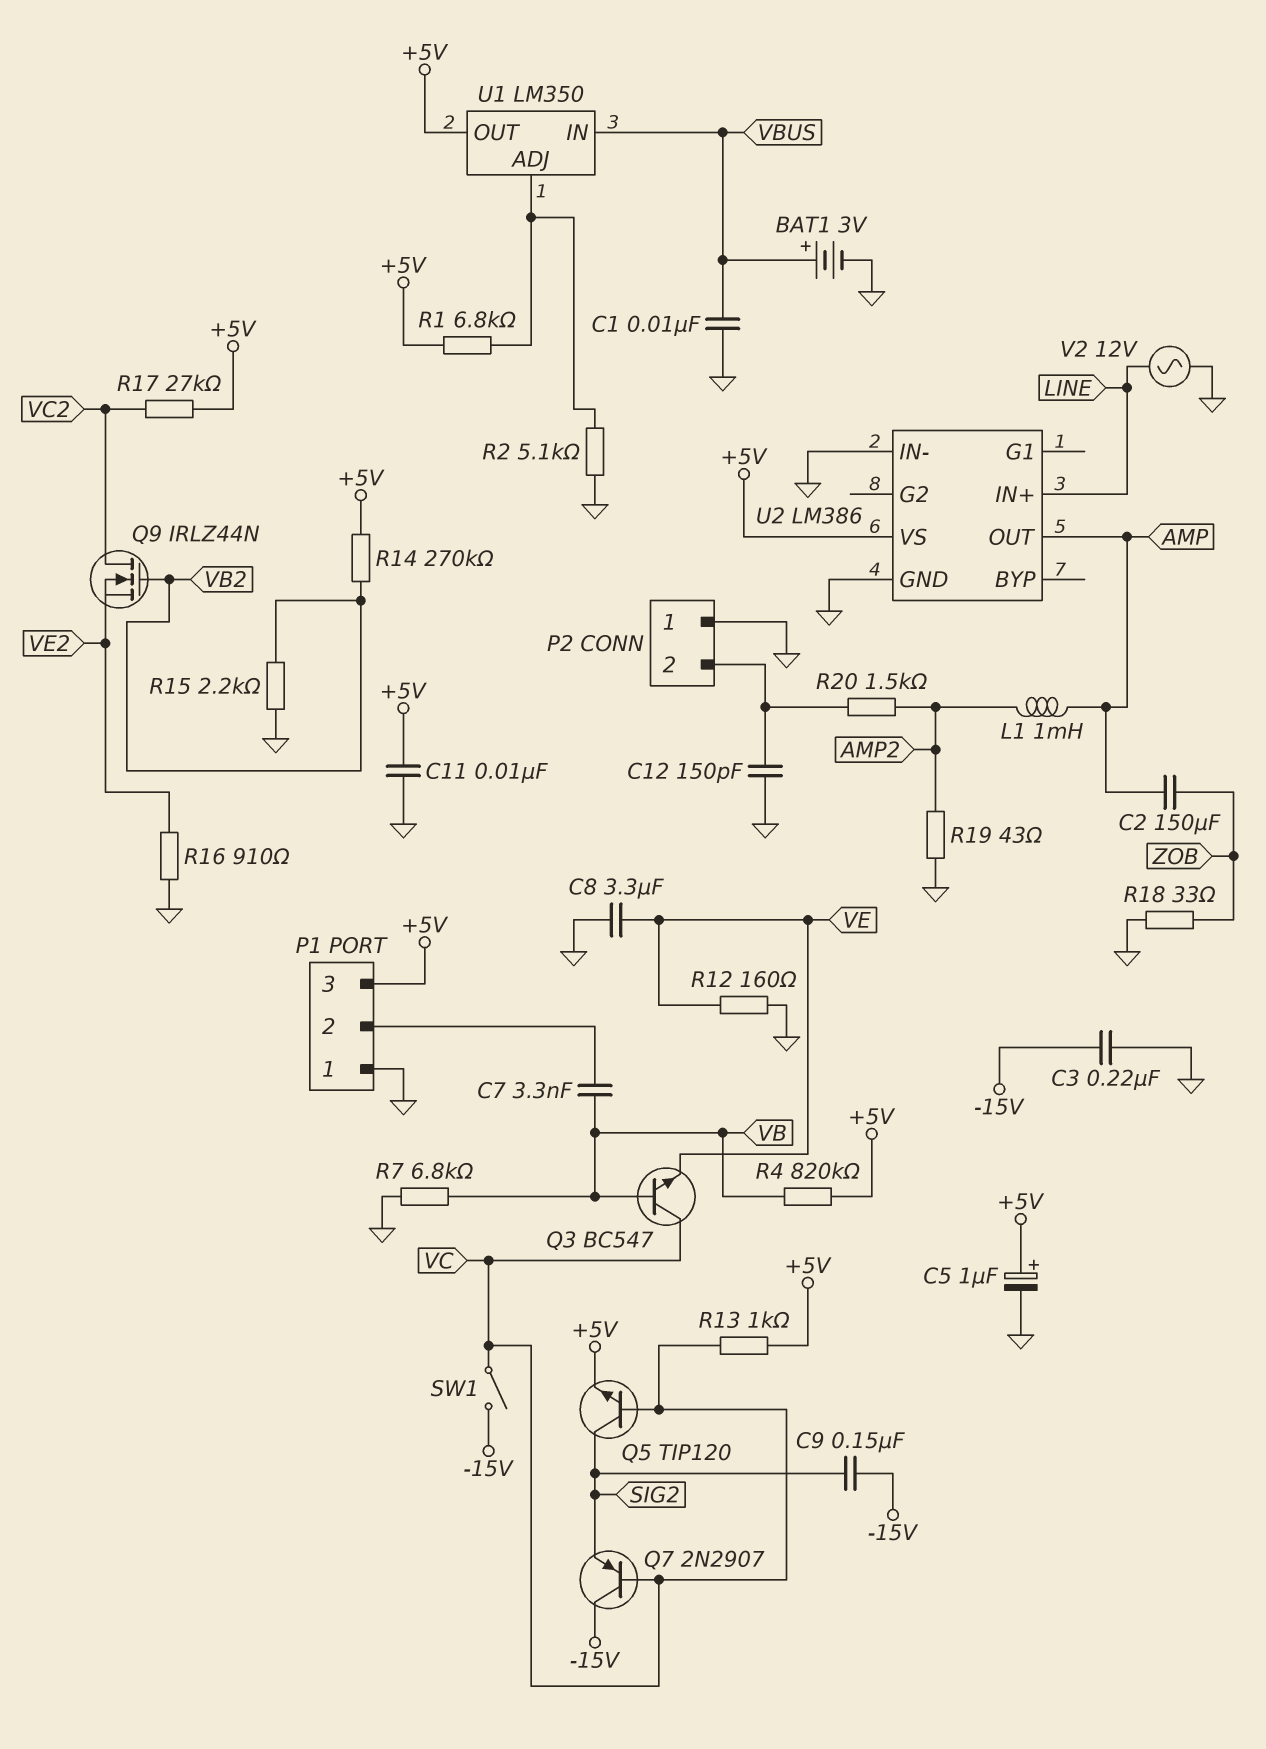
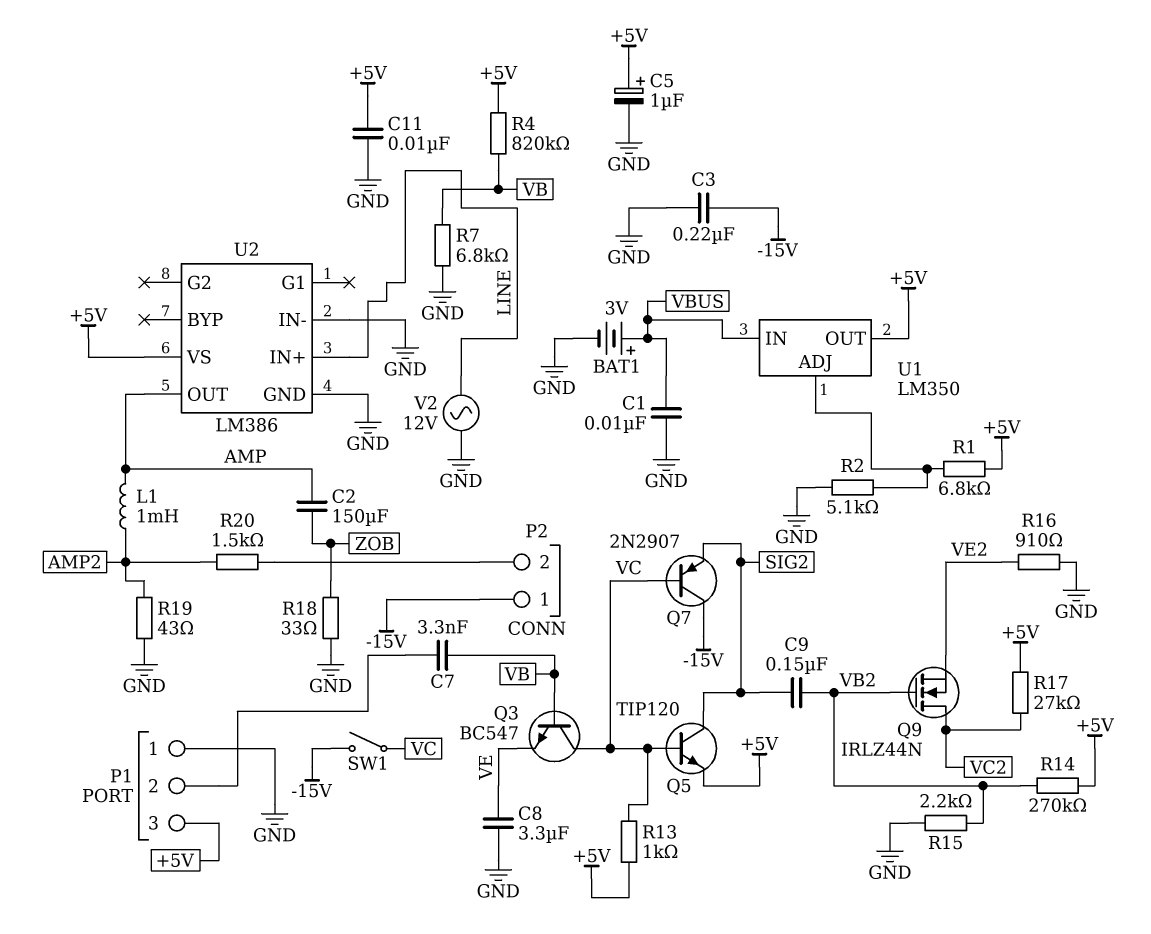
C9: 150nF (-15V, SIG2) -> 150nF (SIG2, VB2)
C12: 150pF (GND, P2/2) -> none
P2 pin 1: GND -> -15V
R12: 160 (GND, VE) -> none

